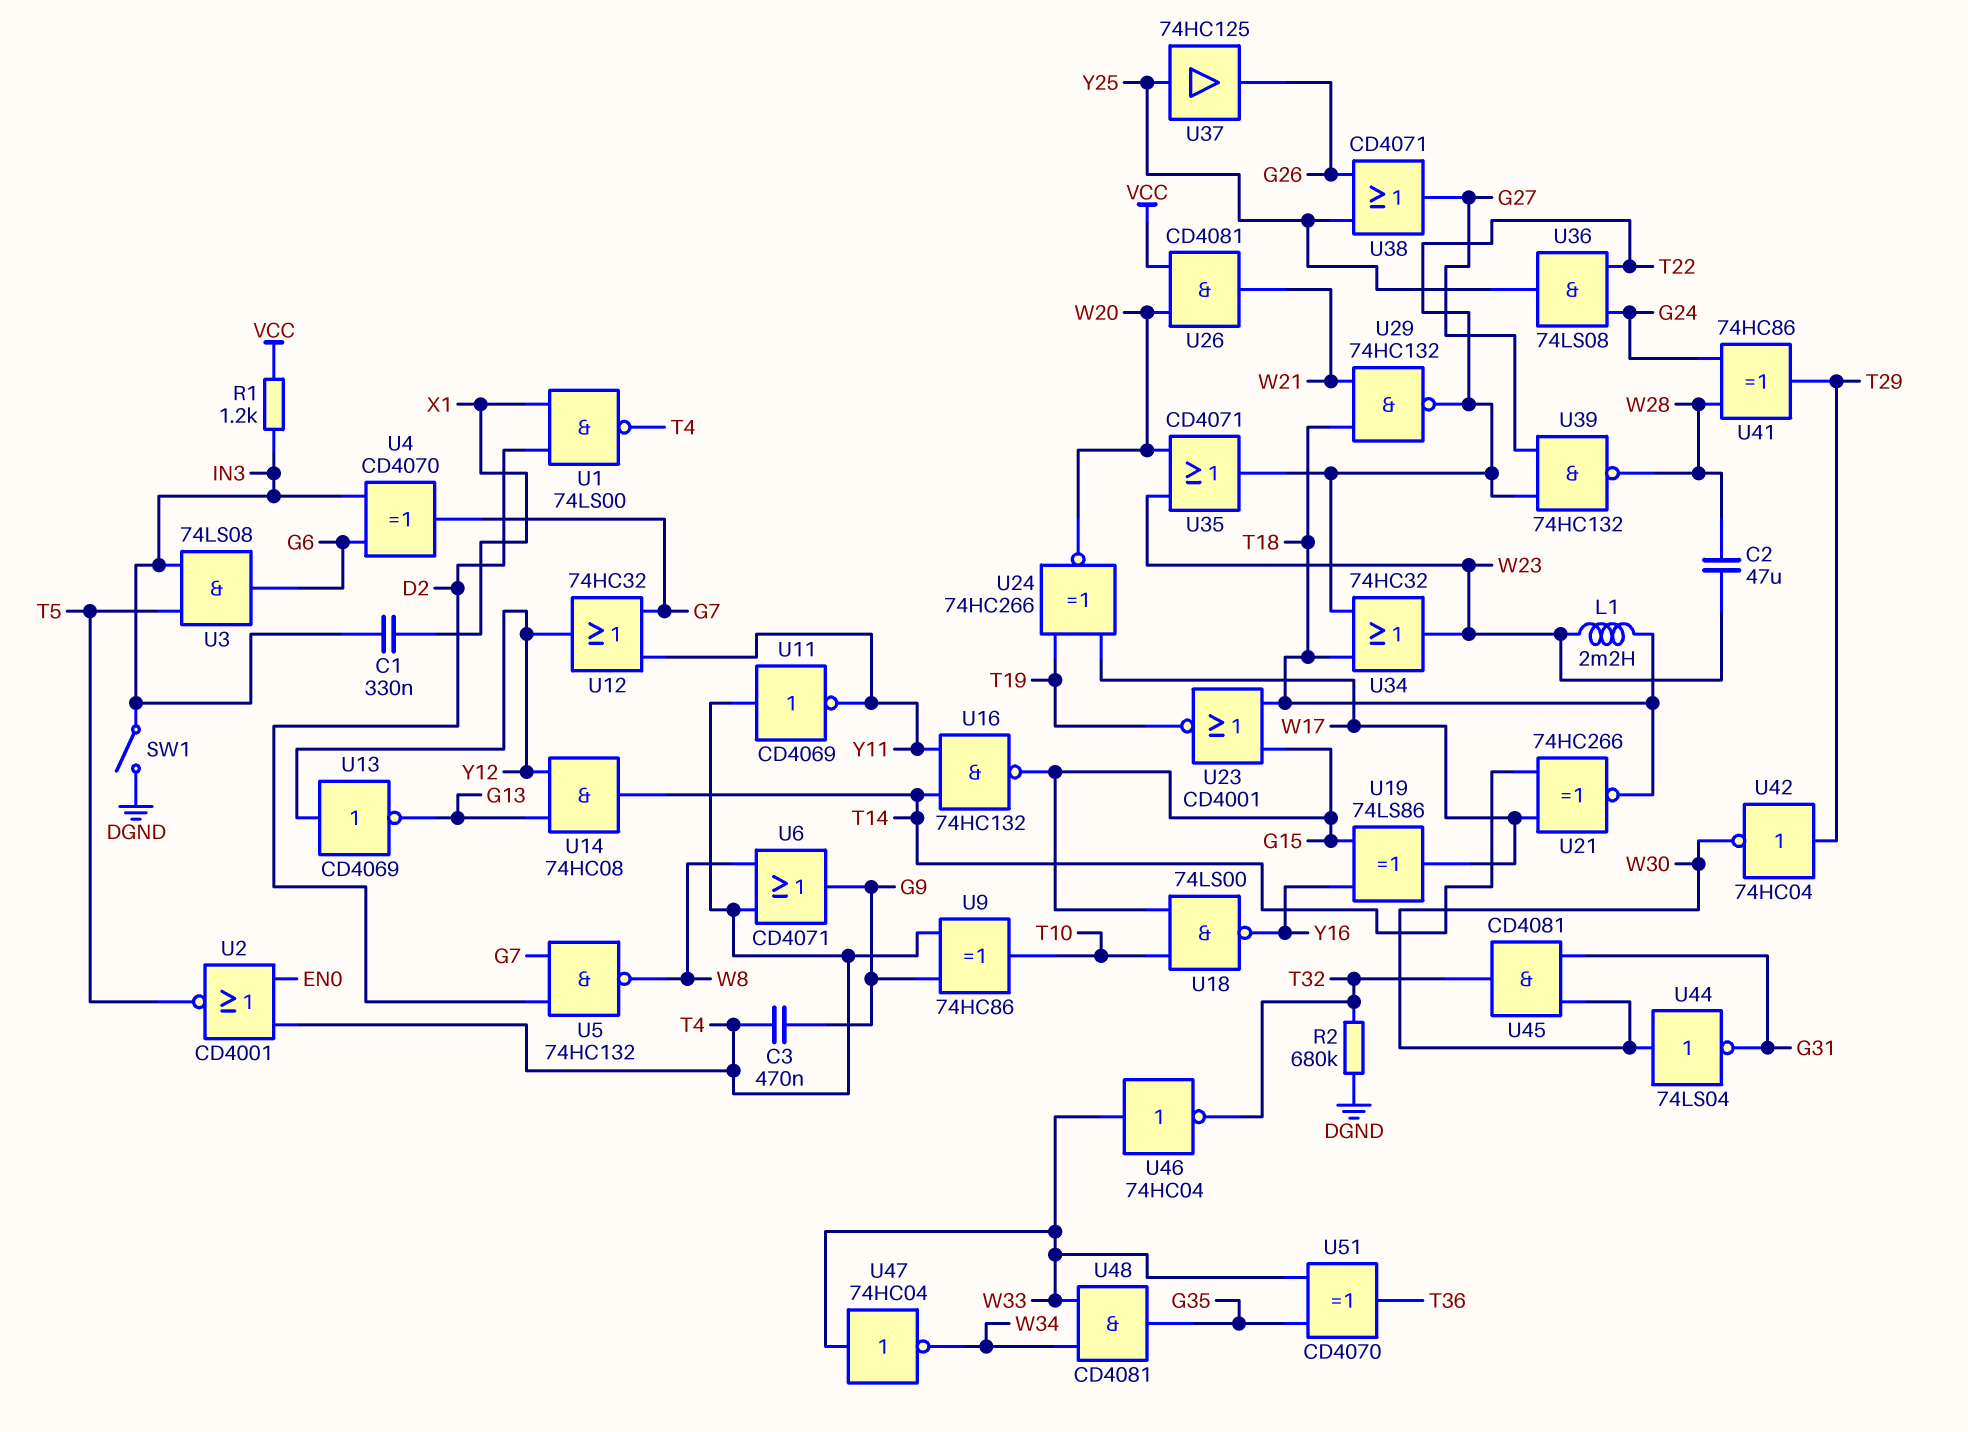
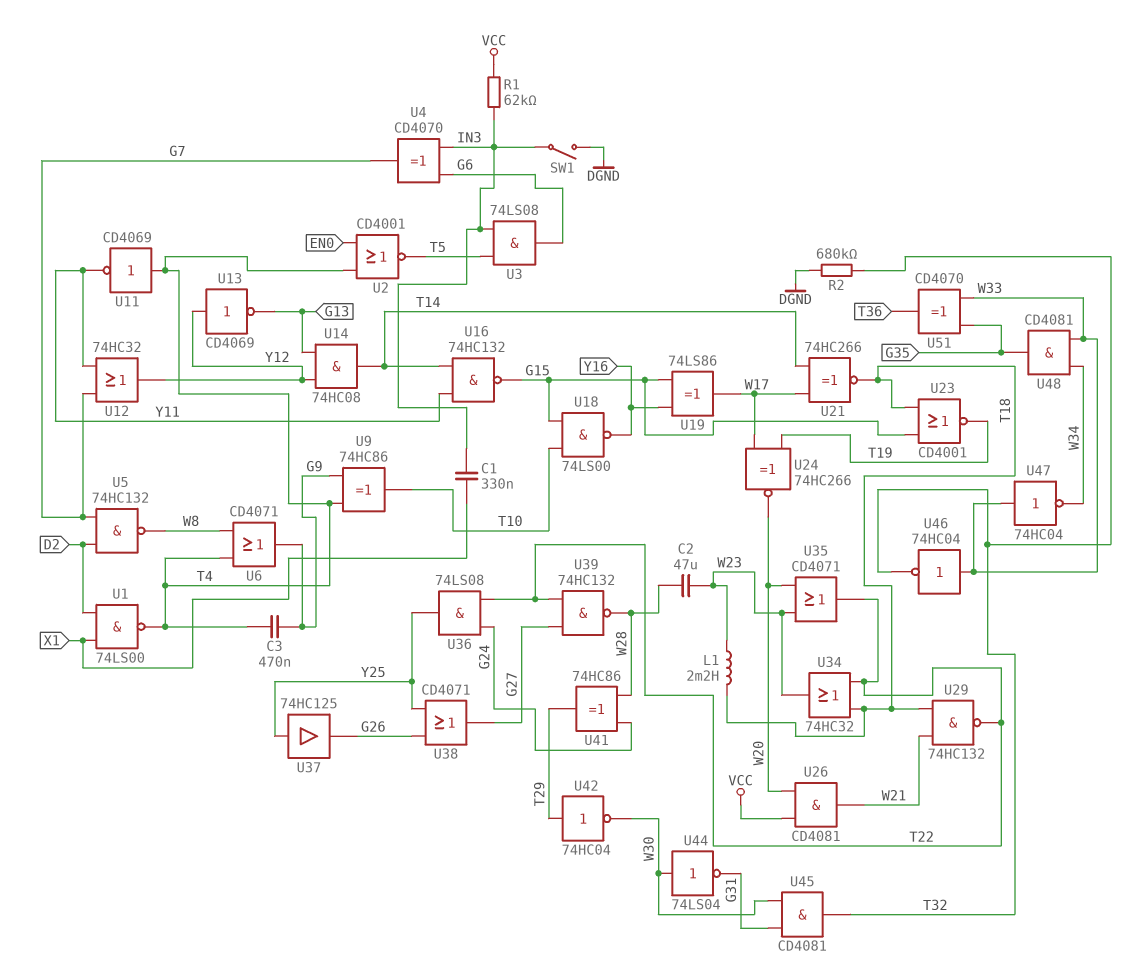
R1: 1.2k (IN3, VCC) -> 62k (IN3, VCC)

